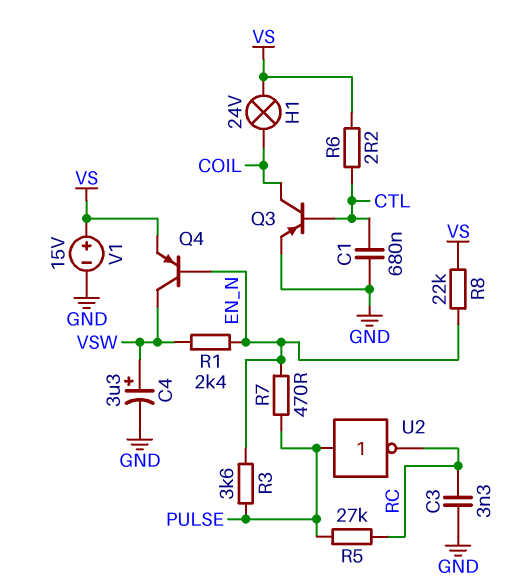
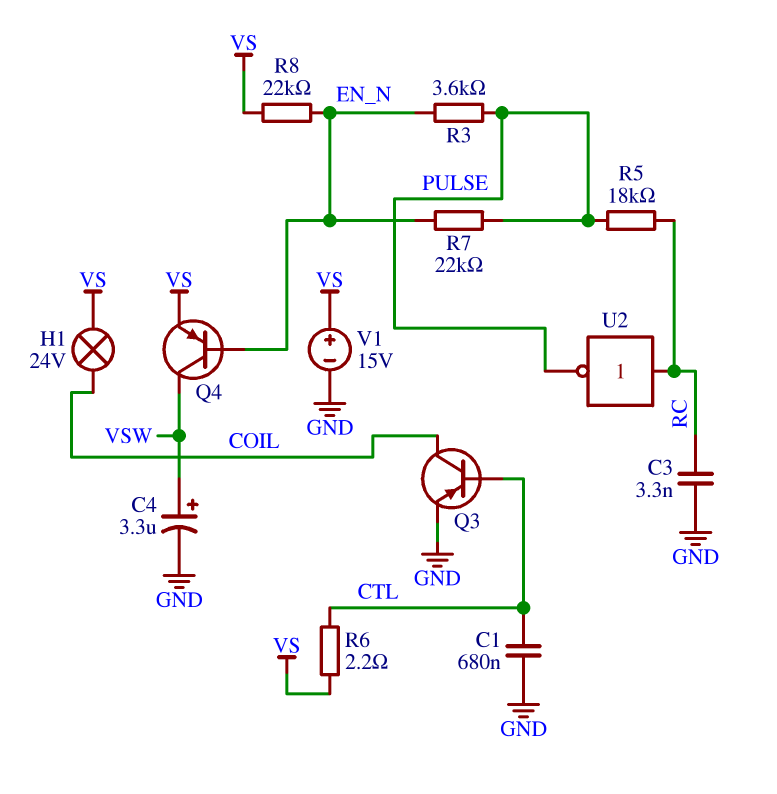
R1: 2.4k (EN_N, VSW) -> none
R5: 27k (PULSE, RC) -> 18k (PULSE, RC)
R7: 470 (EN_N, PULSE) -> 22k (EN_N, PULSE)
U2: NOT (in PULSE, out RC) -> NOT (in RC, out PULSE)

